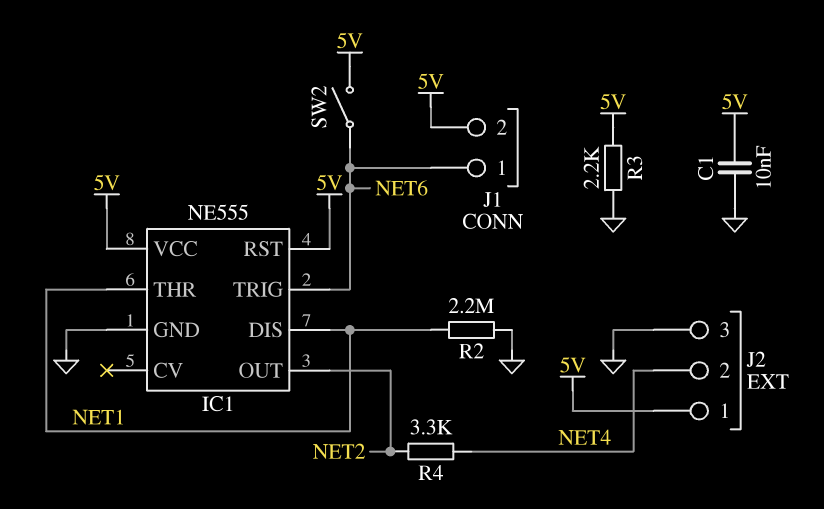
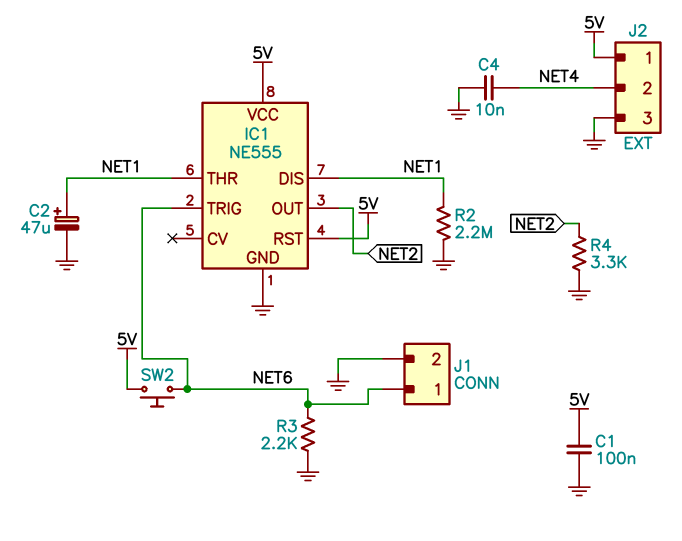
C1: 10nF (5V, GND) -> 100nF (5V, GND)
C2: none -> 47uF (plus NET1, minus GND)
C4: none -> 10nF (GND, NET4)
J1 pin 2: 5V -> GND
R3: 2.2k (5V, GND) -> 2.2k (GND, NET6)
R4: 3.3k (NET2, NET4) -> 3.3k (GND, NET2)
SW2: switch (5V, NET6) -> button (5V, NET6)

